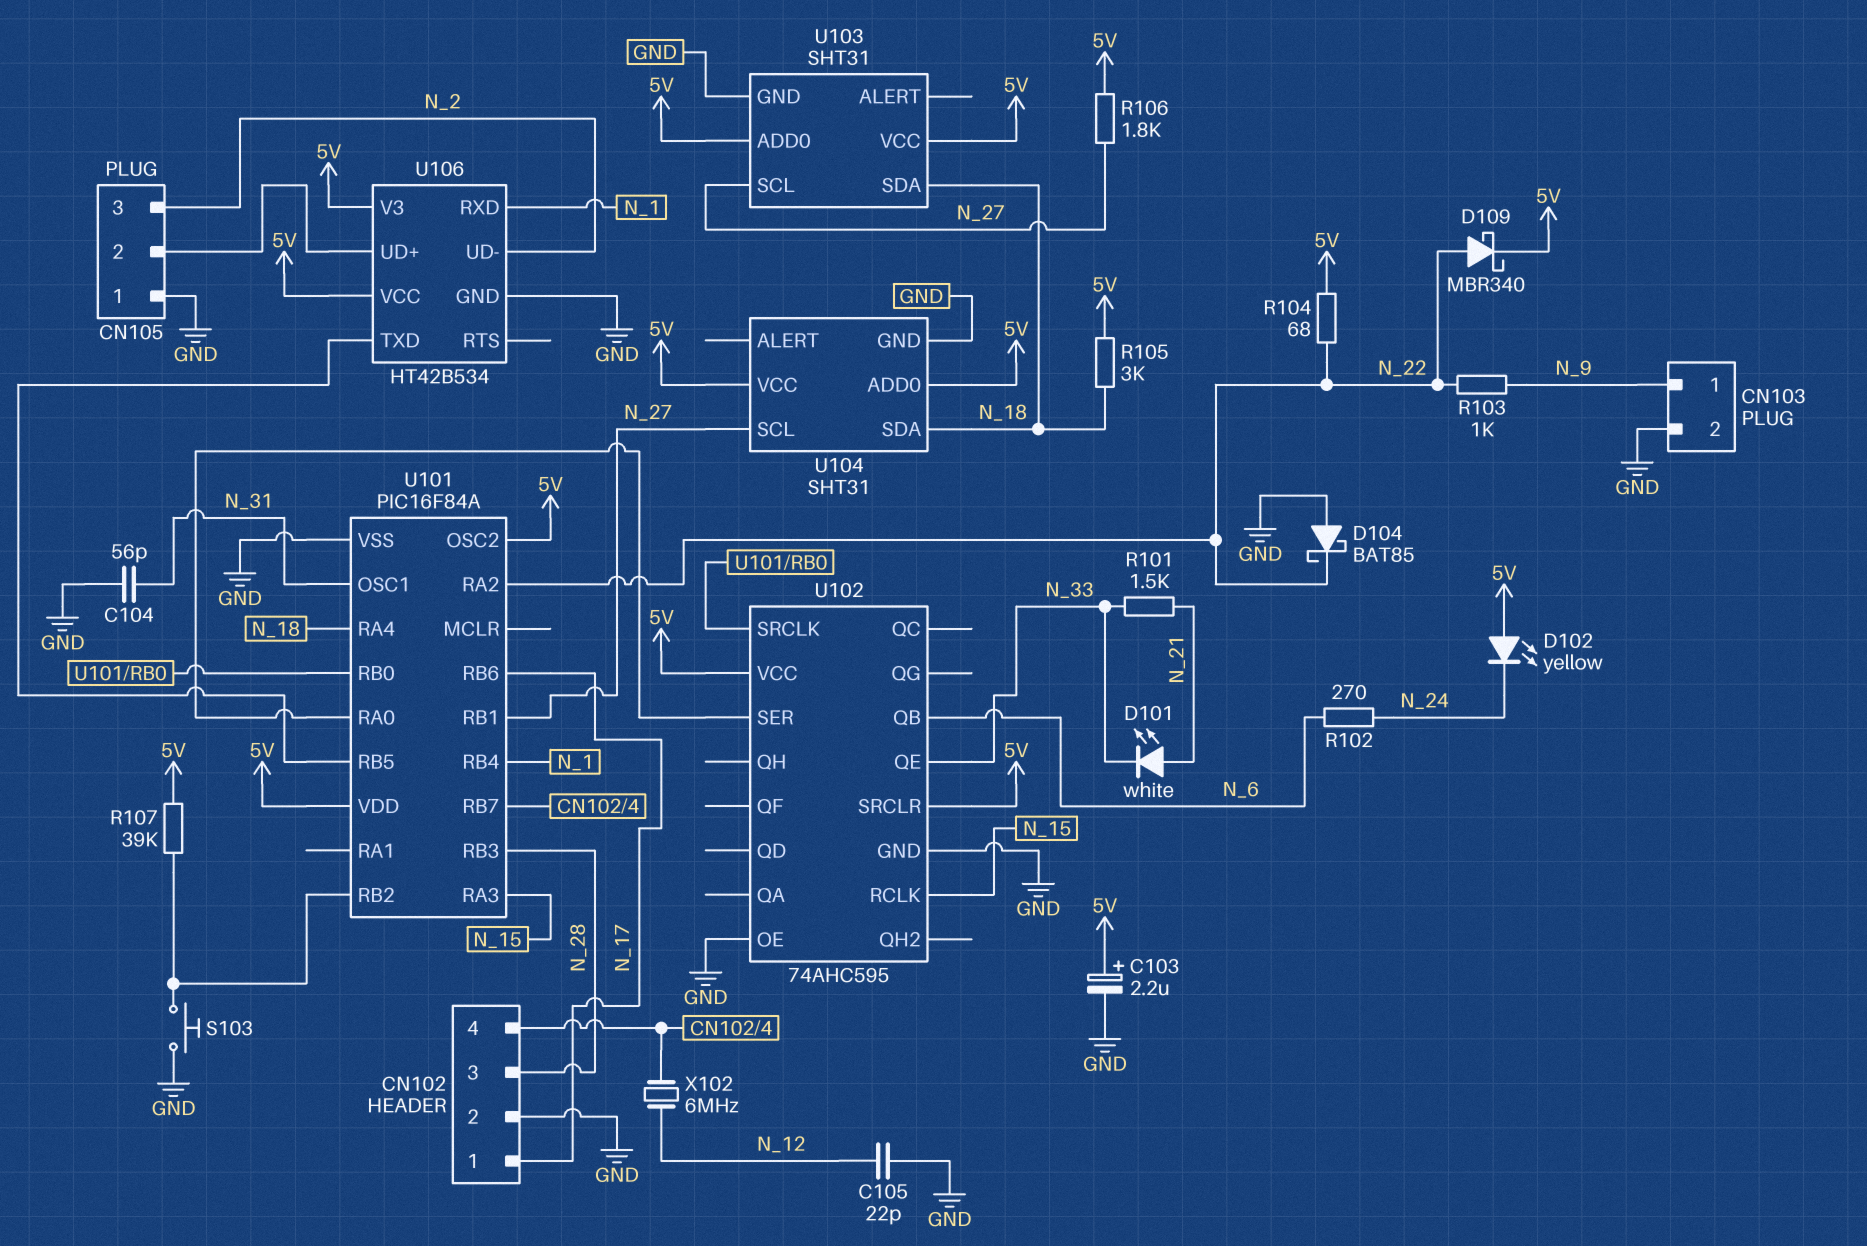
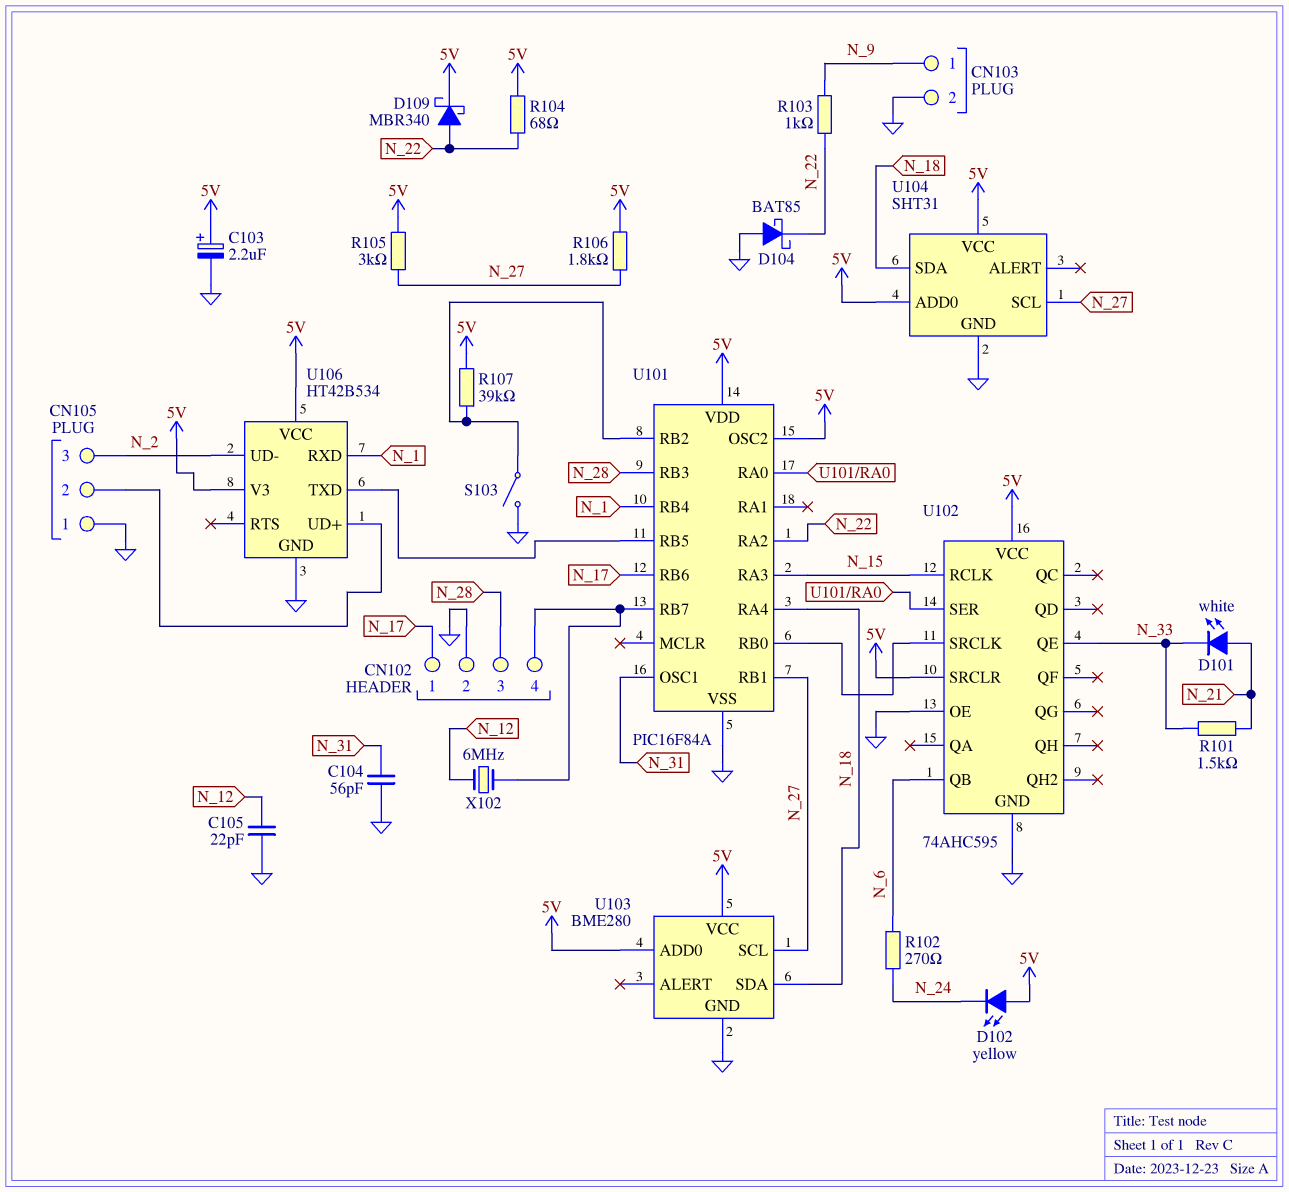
R105: 3k (5V, N_18) -> 3k (5V, N_27)
S103: button (GND, U101/RB2) -> switch (GND, U101/RB2)
U103: SHT31 -> BME280

